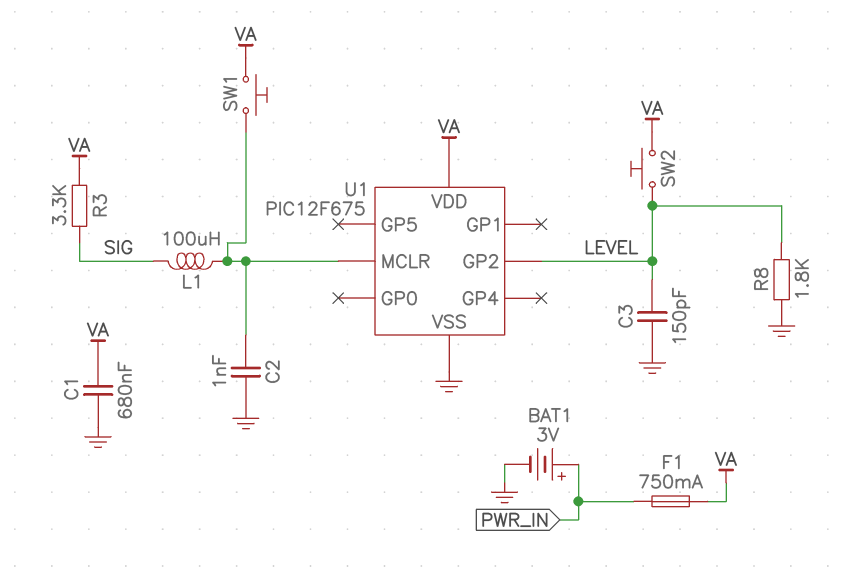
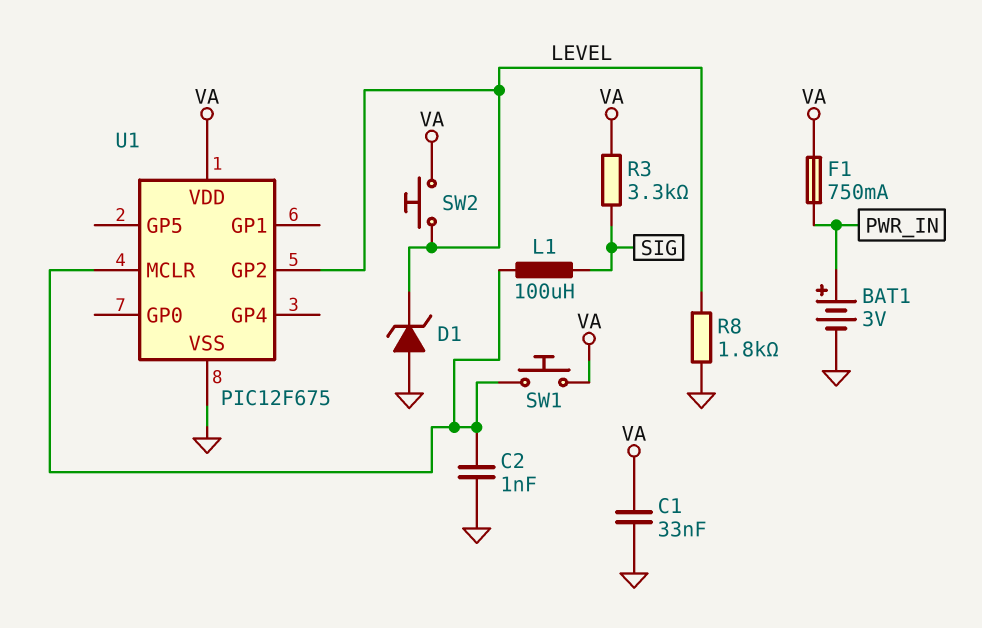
C1: 680nF (GND, VA) -> 33nF (GND, VA)
C3: 150pF (GND, LEVEL) -> none
D1: none -> zener (A GND, K LEVEL)

